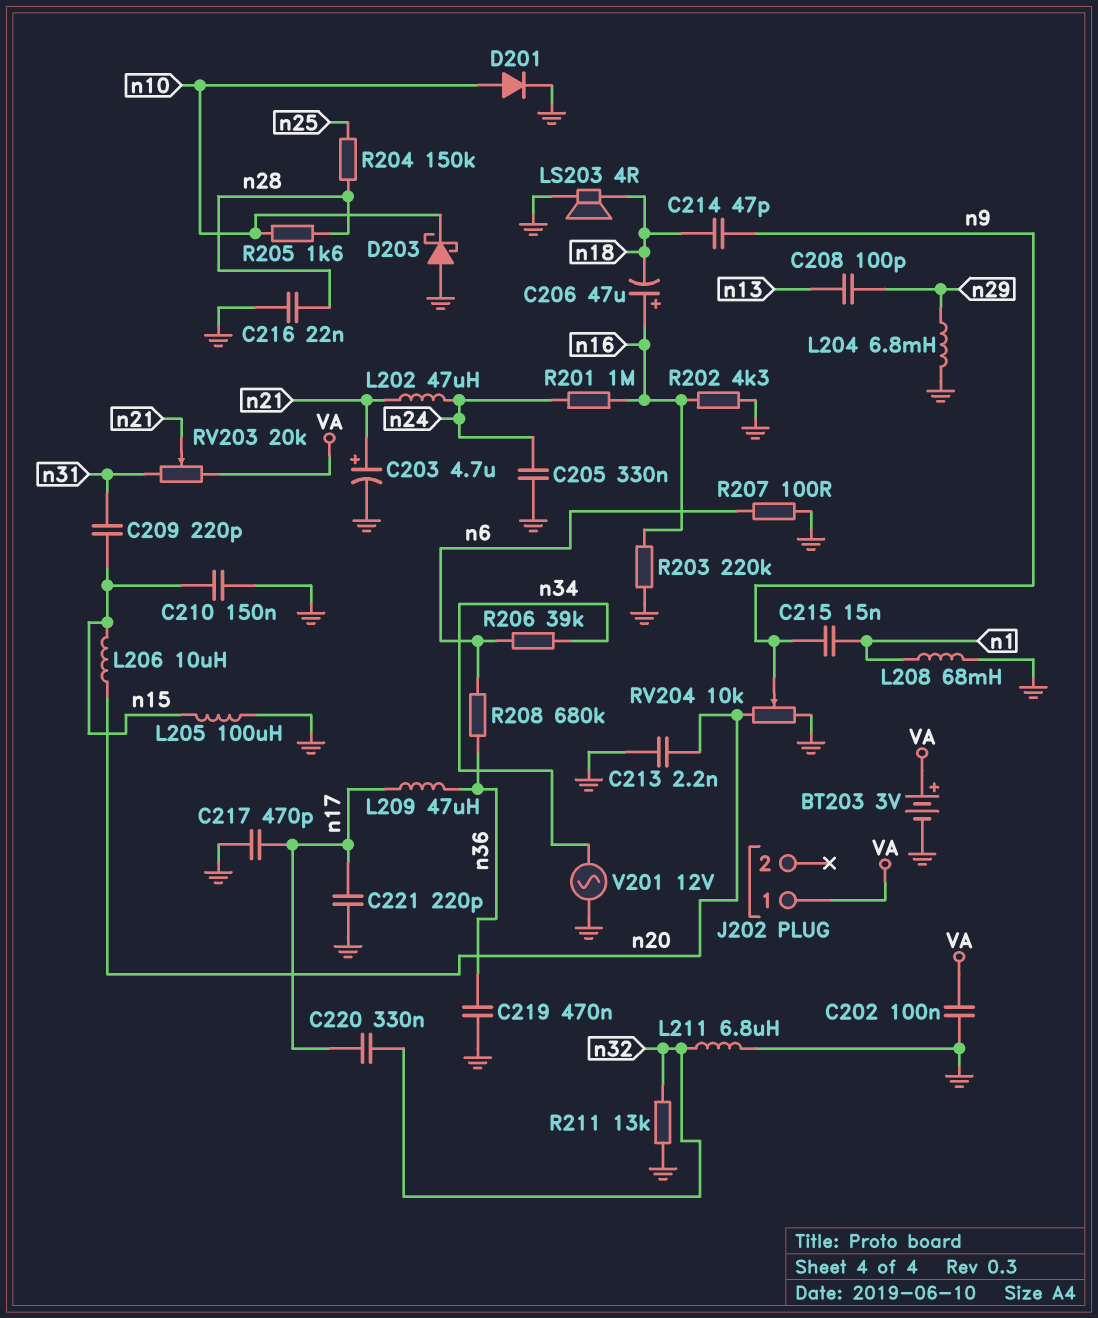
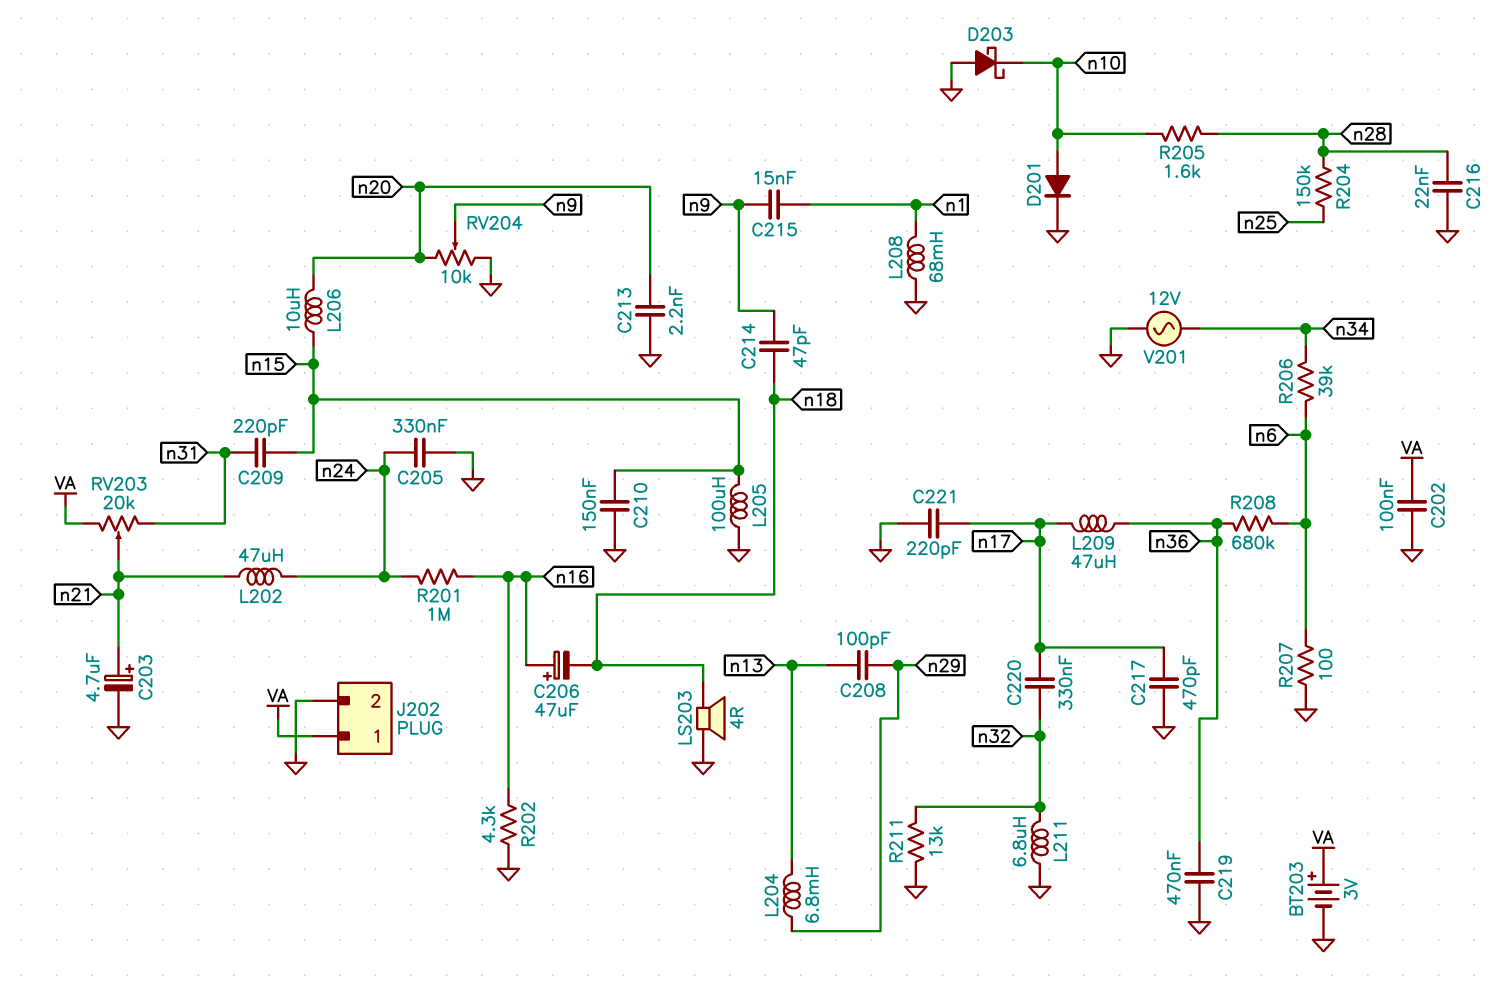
J202 pin 2: none -> GND
L204: 6.8mH (GND, n29) -> 6.8mH (n13, n29)
R203: 220k (GND, n16) -> none

